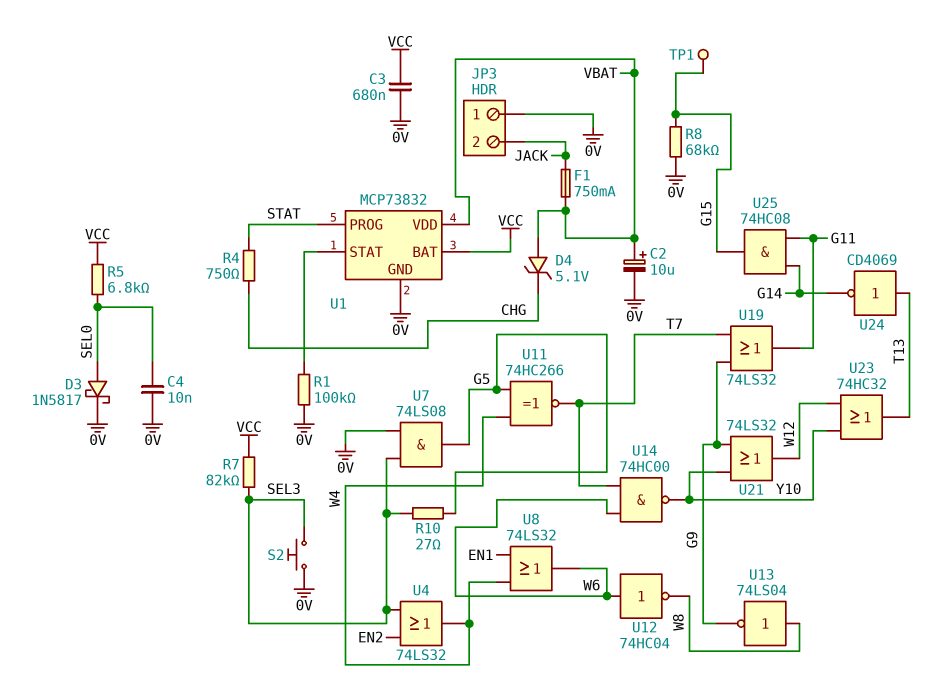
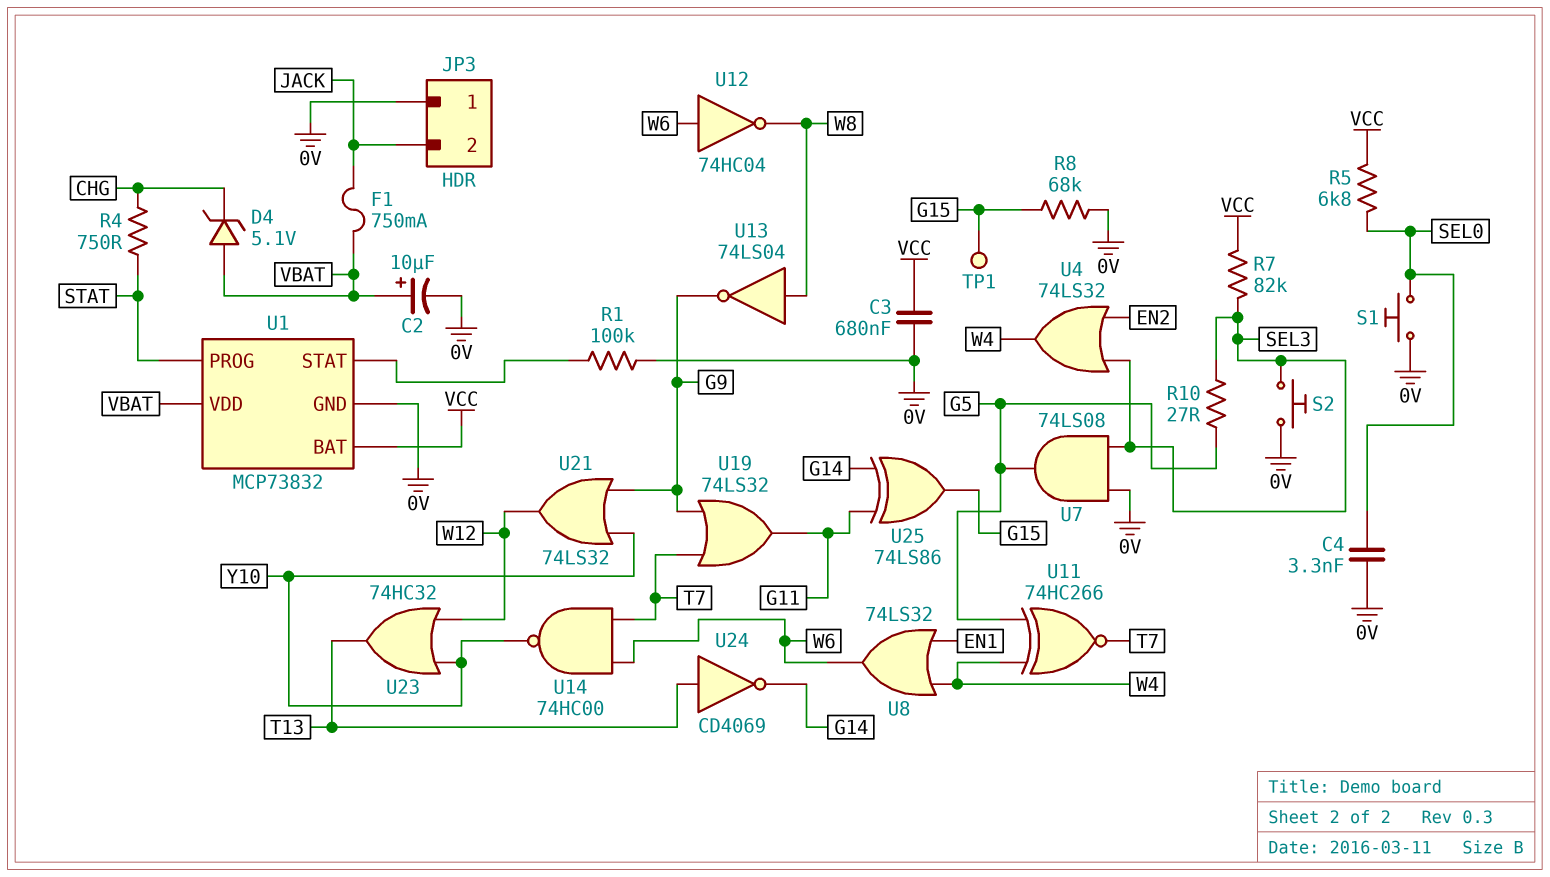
C4: 10nF (0V, SEL0) -> 3.3nF (0V, SEL0)
D3: schottky 1N5817 (A SEL0, K 0V) -> none
S1: none -> button (0V, SEL0)
U25: AND 74HC08 (in G11, in G14, out G15) -> XOR 74LS86 (in G11, in G14, out G15)

